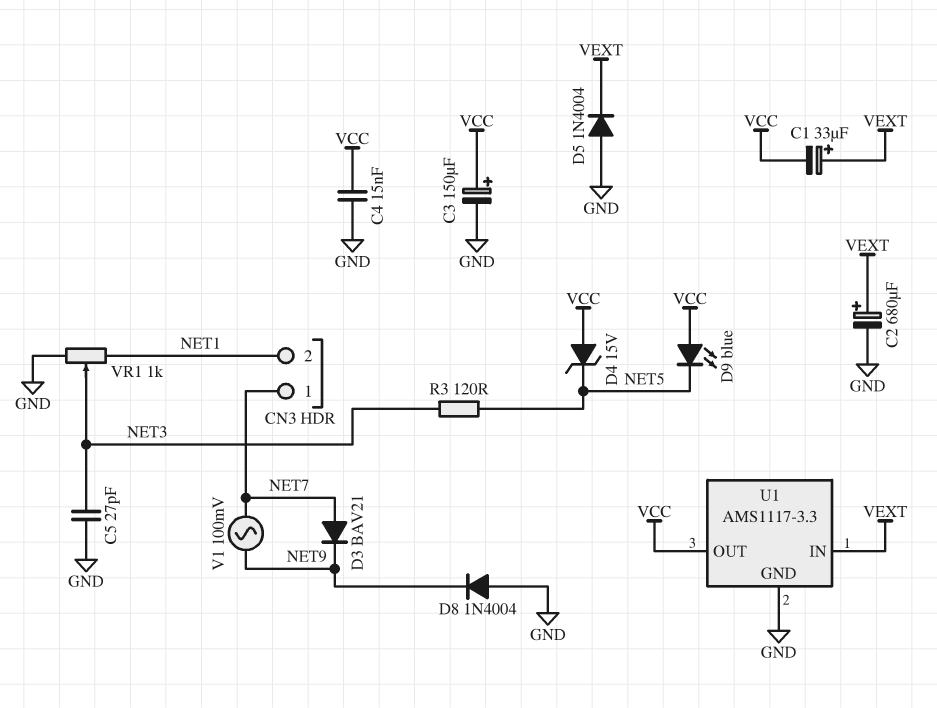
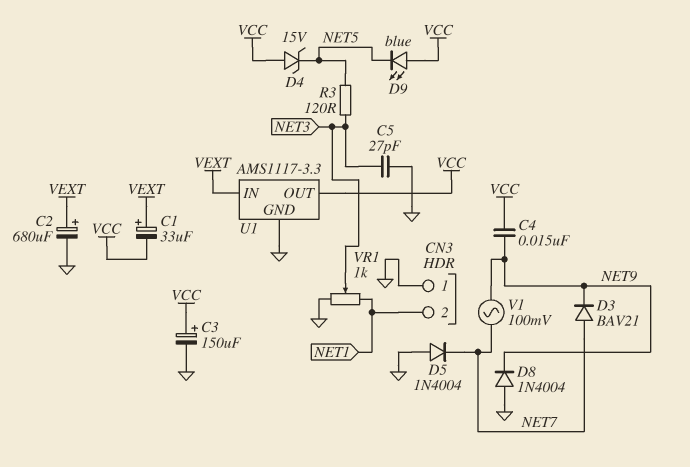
C4: 15nF (GND, VCC) -> 15nF (NET9, VCC)
CN3 pin 1: NET7 -> GND
D5: diode 1N4004 (A GND, K VEXT) -> diode 1N4004 (A GND, K NET7)

